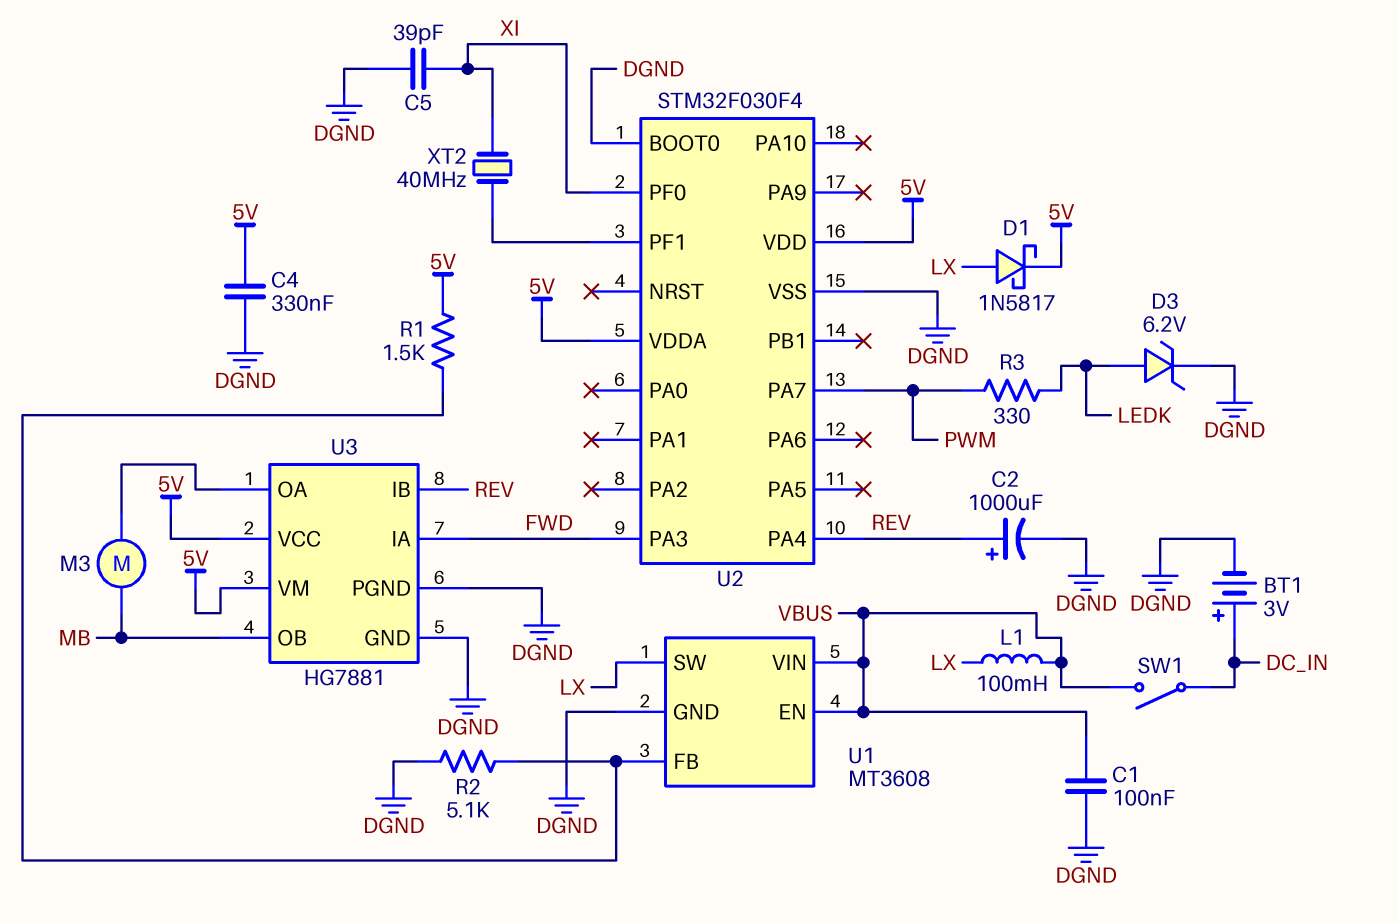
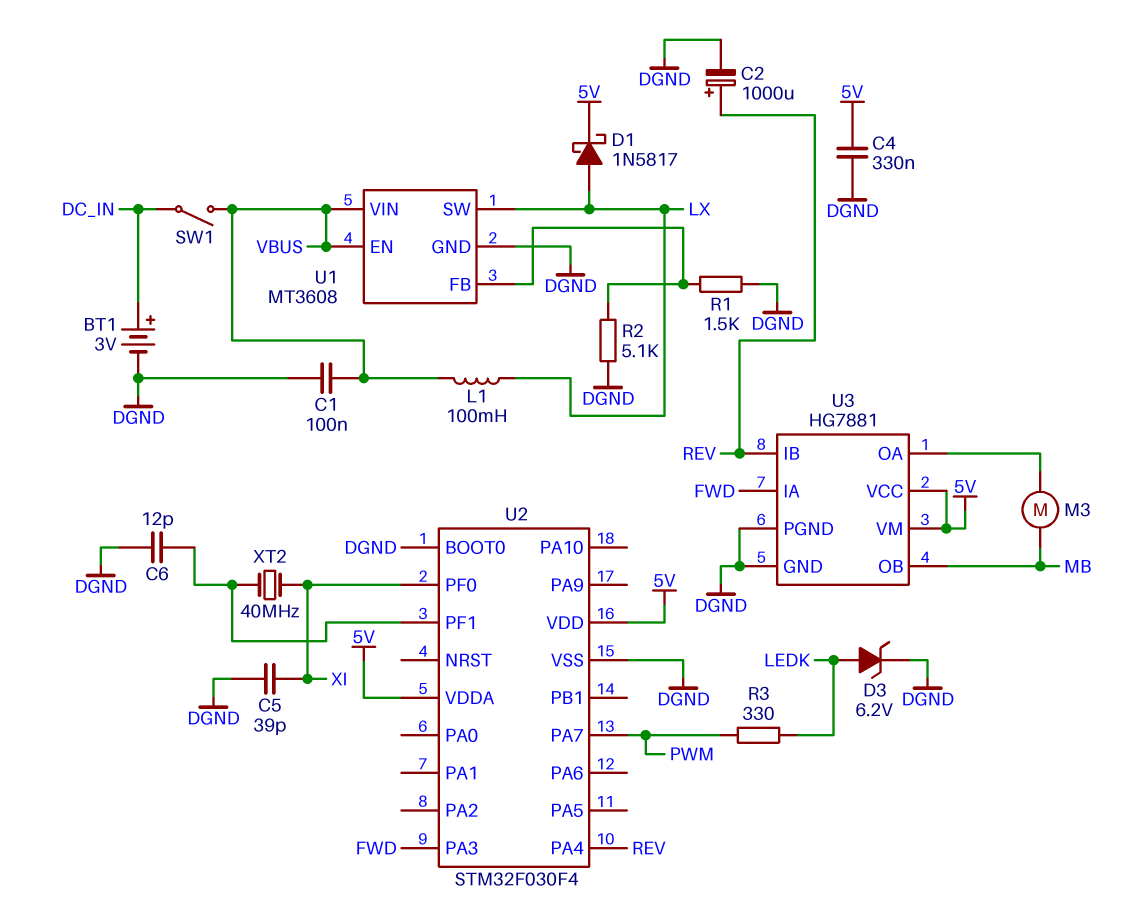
C6: none -> 12pF (DGND, U2/PF1)
R1: 1.5k (5V, U1/FB) -> 1.5k (DGND, U1/FB)

